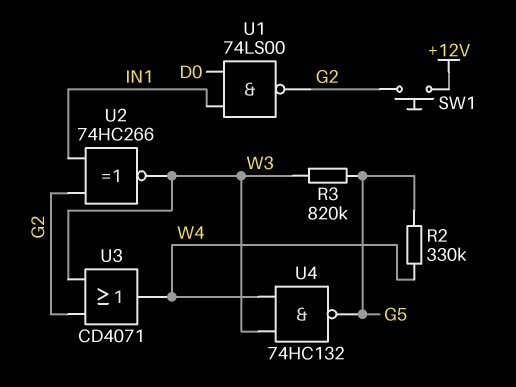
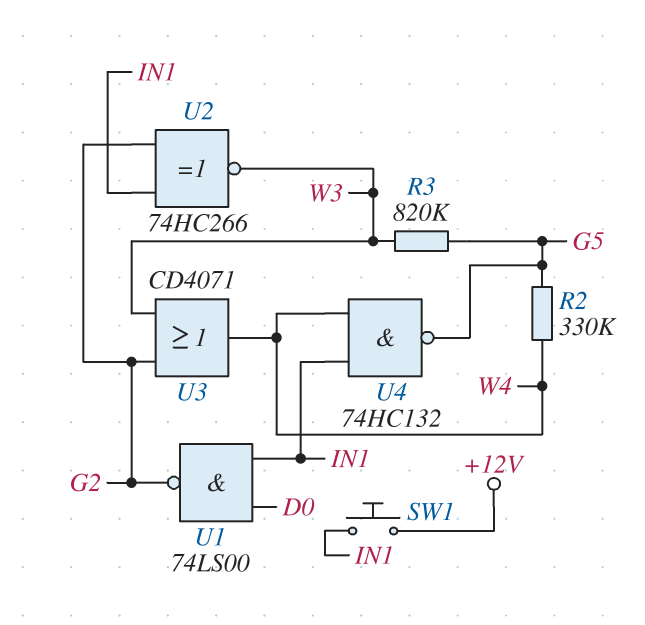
SW1: button (+12V, G2) -> button (+12V, IN1)
U4: NAND 74HC132 (in W3, in W4, out G5) -> NAND 74HC132 (in IN1, in W4, out G5)

